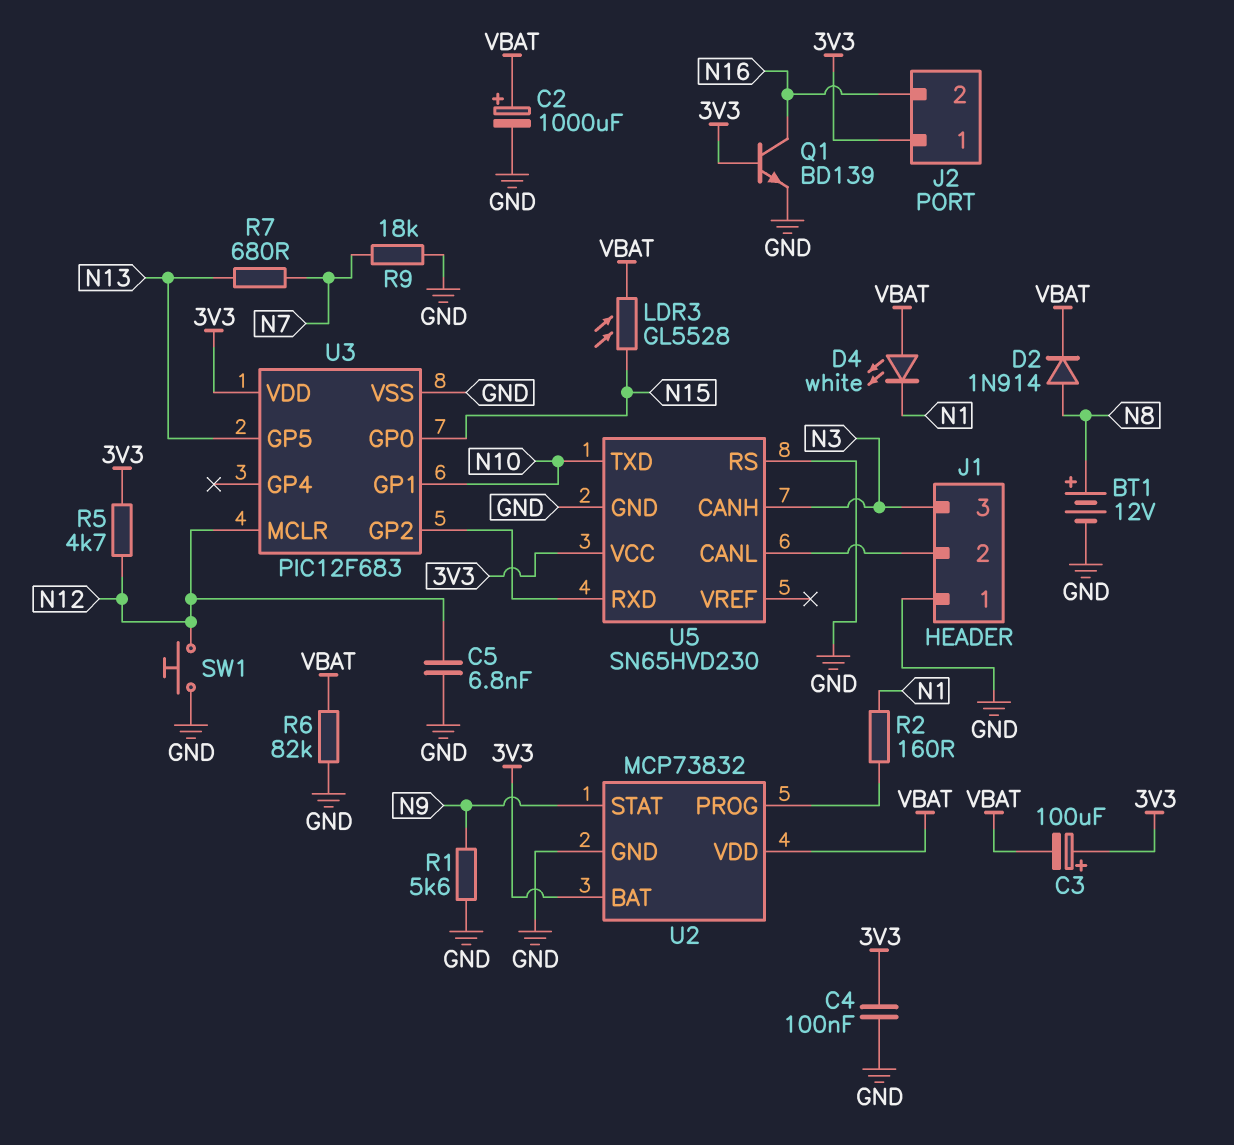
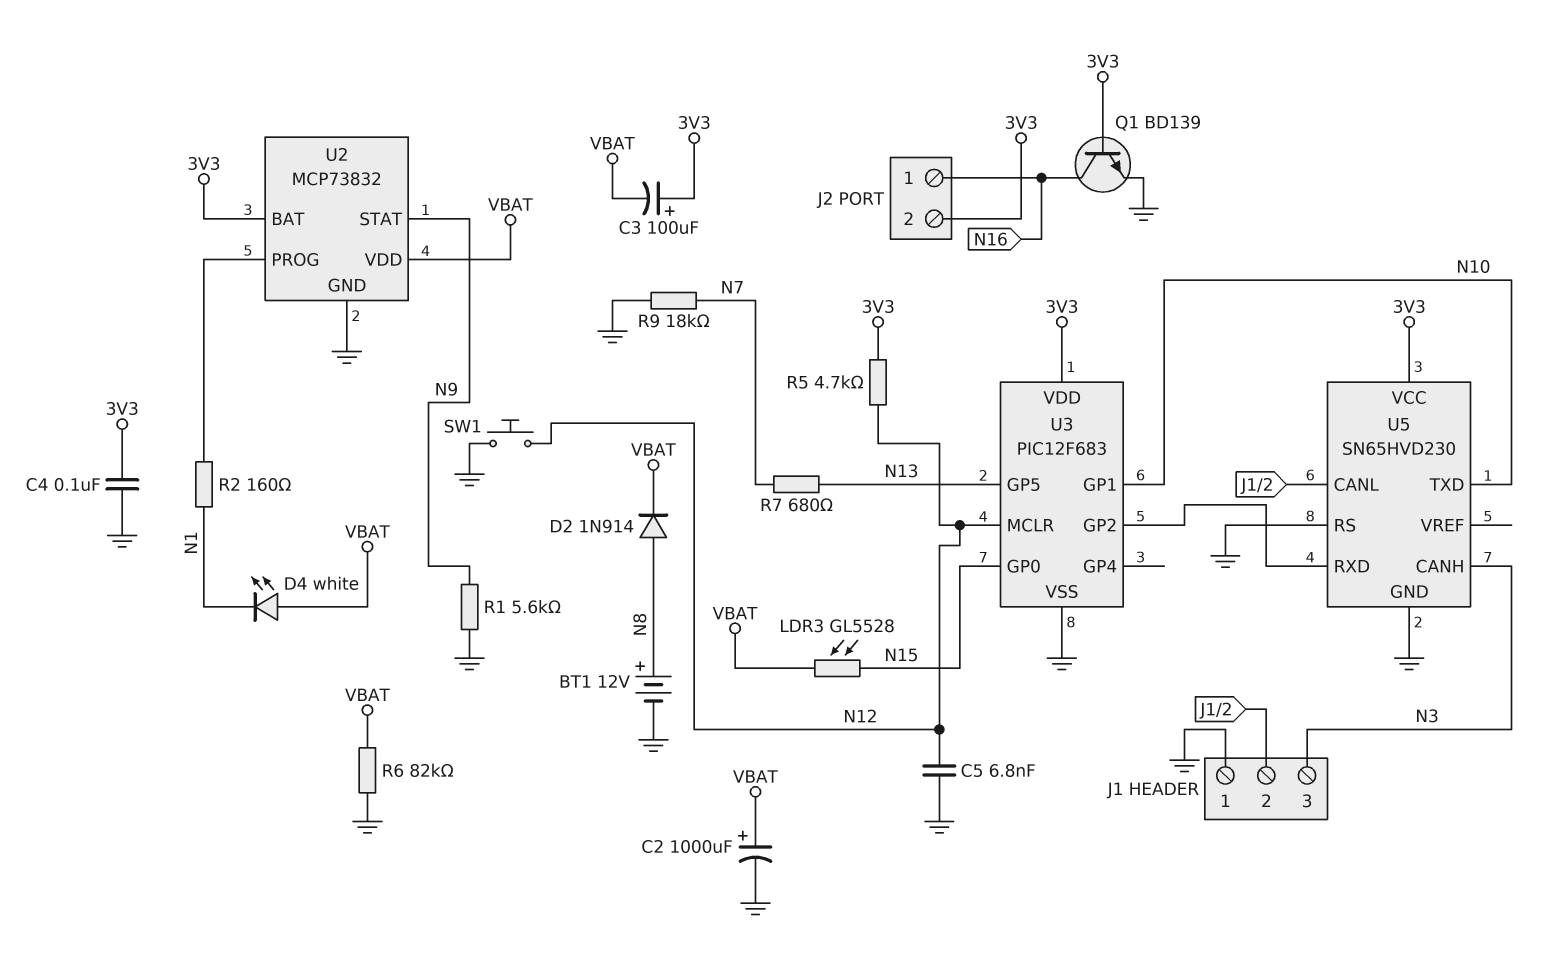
J2 pin 1: 3V3 -> N16
J2 pin 2: N16 -> 3V3

